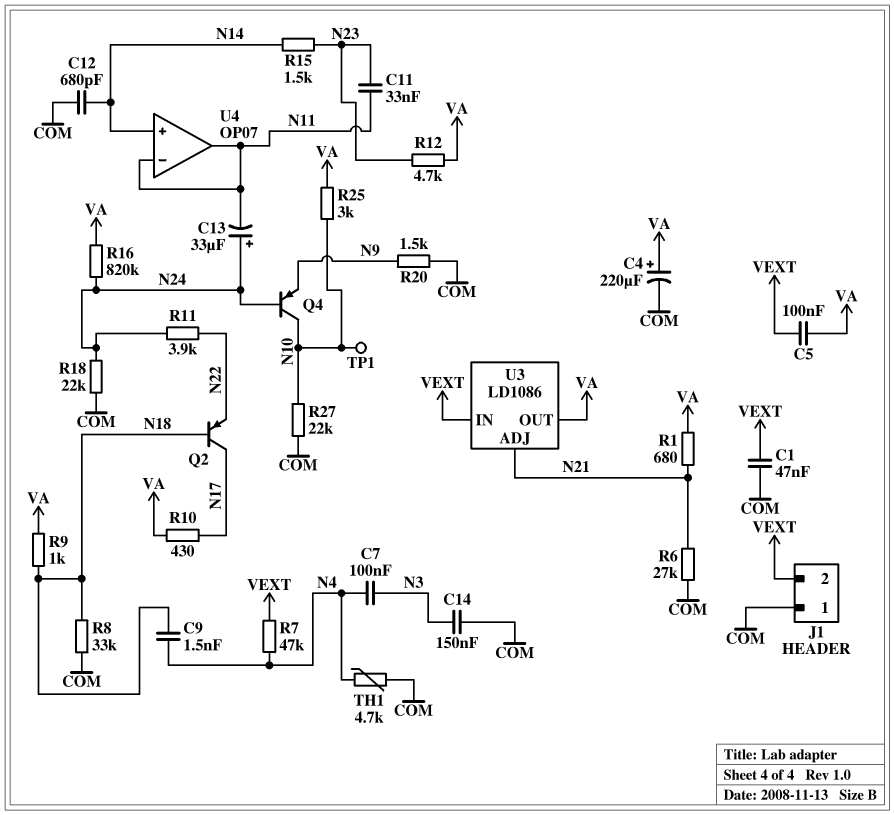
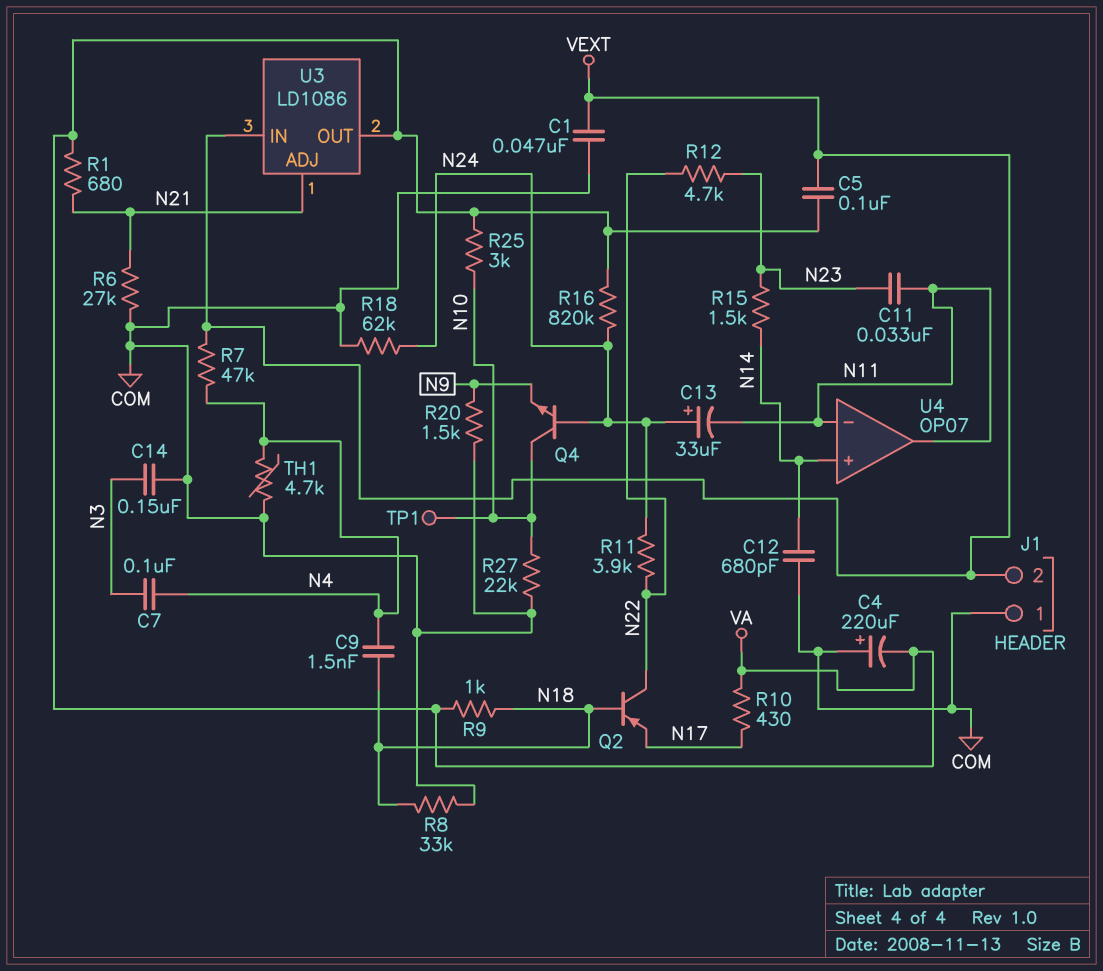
C4: 220uF (plus VA, minus COM) -> 220uF (plus COM, minus VA)
Q2: PNP (B N18, C N17, E N22) -> PNP (B N18, C N22, E N17)
Q4: PNP (B N24, C N10, E N9) -> NPN (B N24, C N10, E N9)
R12: 4.7k (N23, VA) -> 4.7k (N22, N23)
R18: 22k (COM, N24) -> 62k (COM, N24)

